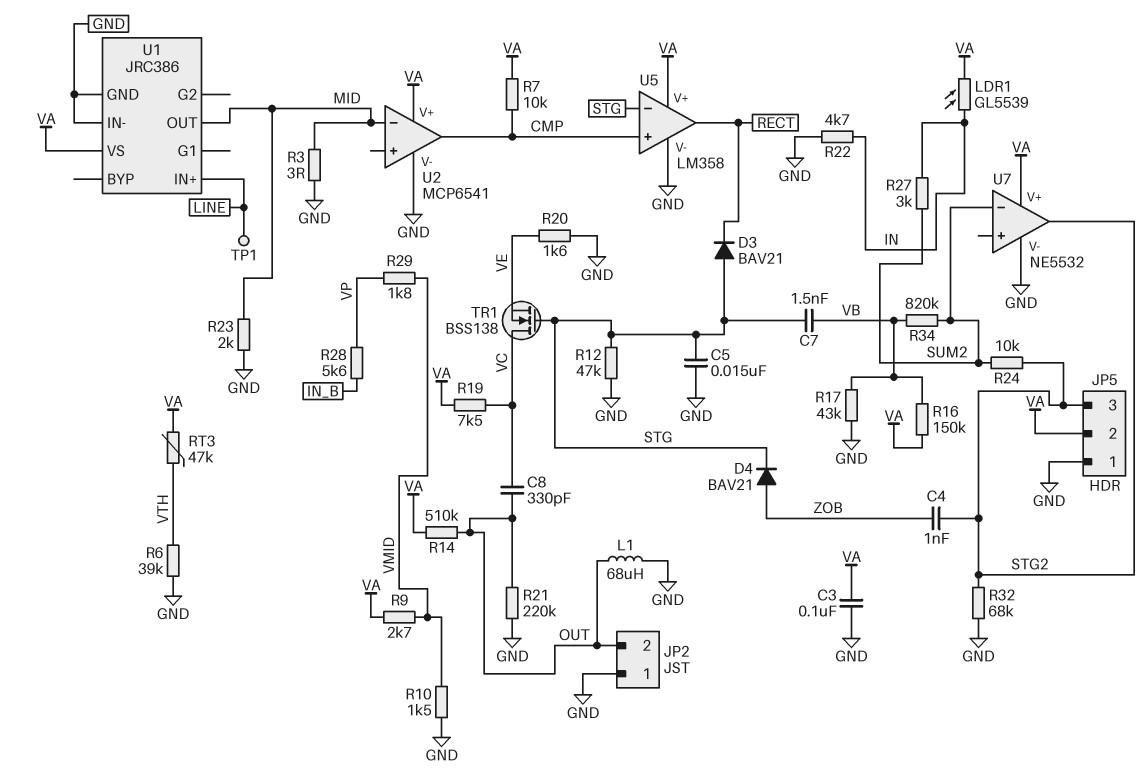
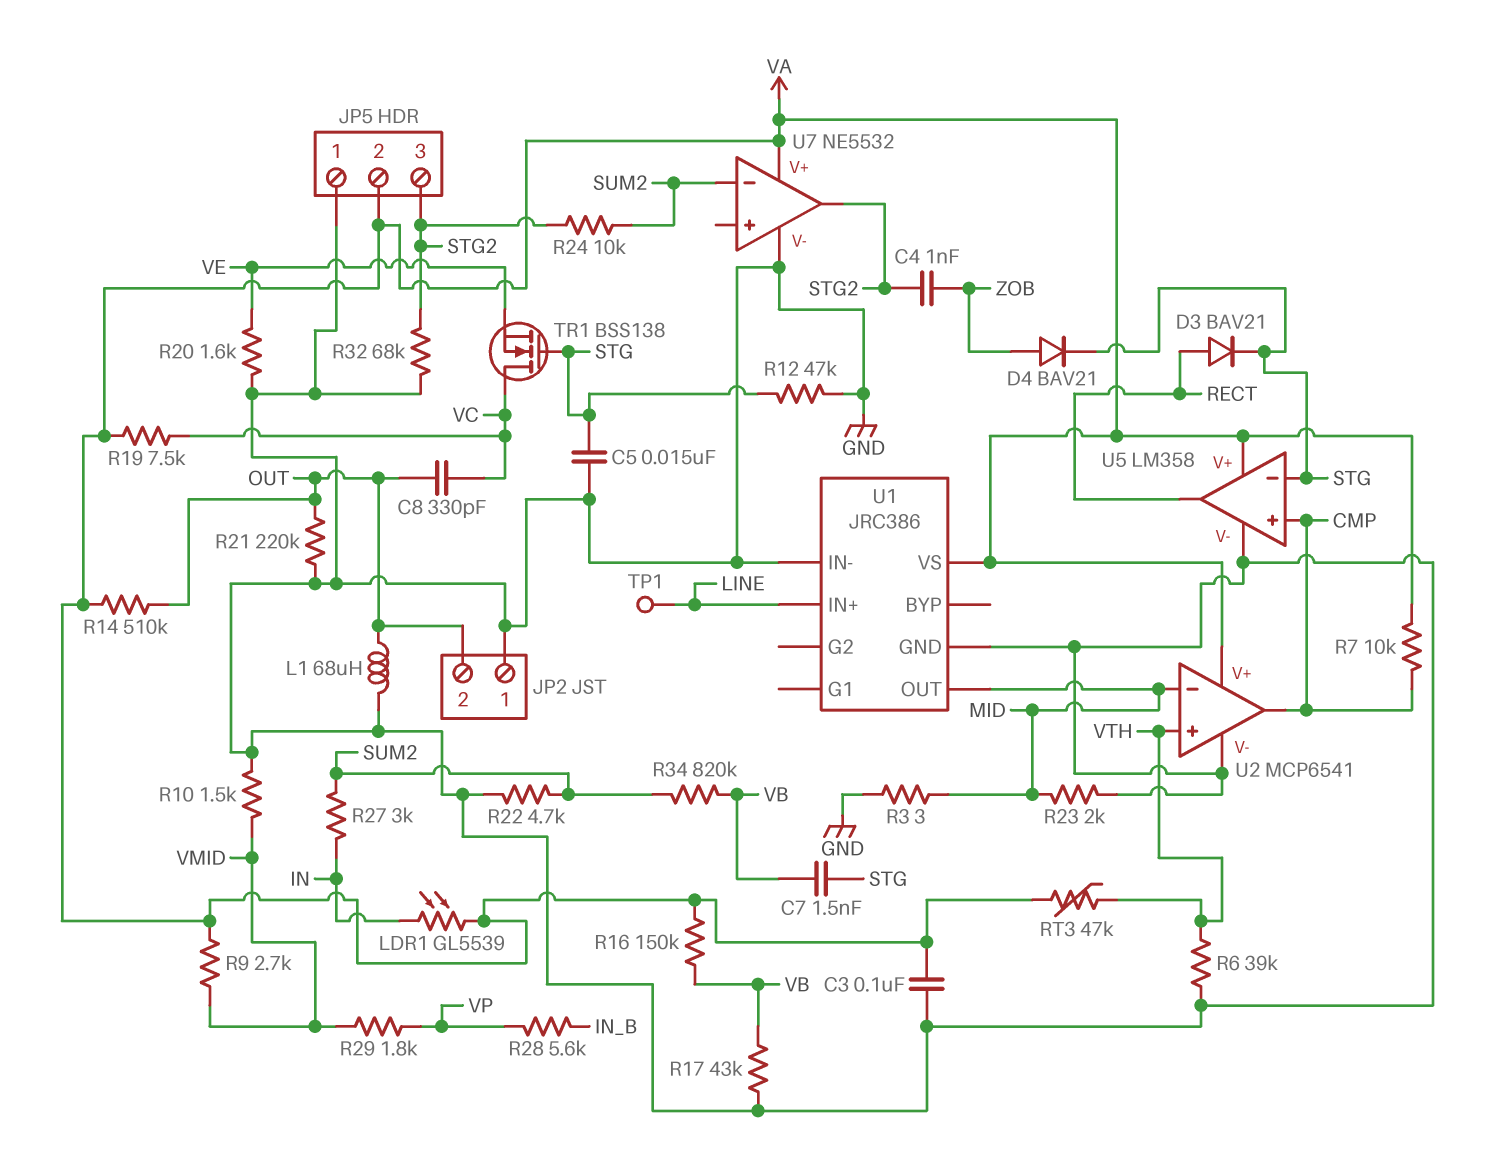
D3: diode BAV21 (A STG, K RECT) -> diode BAV21 (A RECT, K STG)
R22: 4.7k (GND, IN) -> 4.7k (GND, SUM2)
U2 pin in+: none -> VTH

